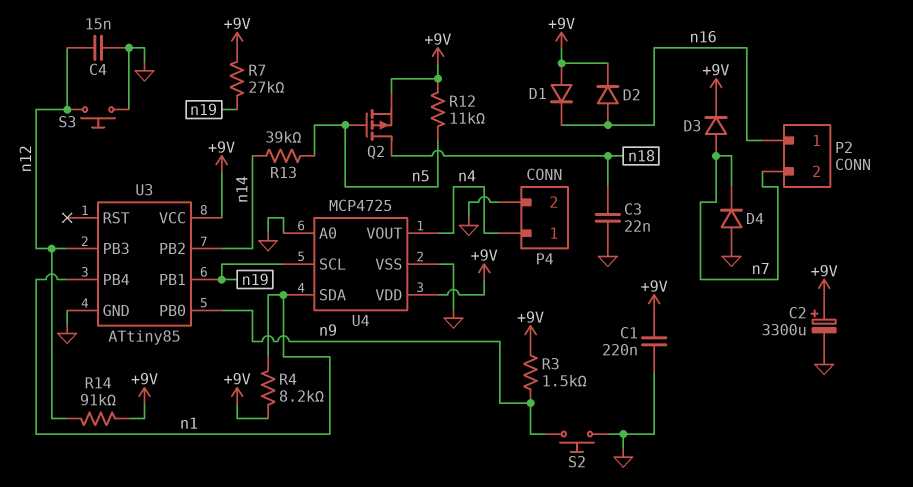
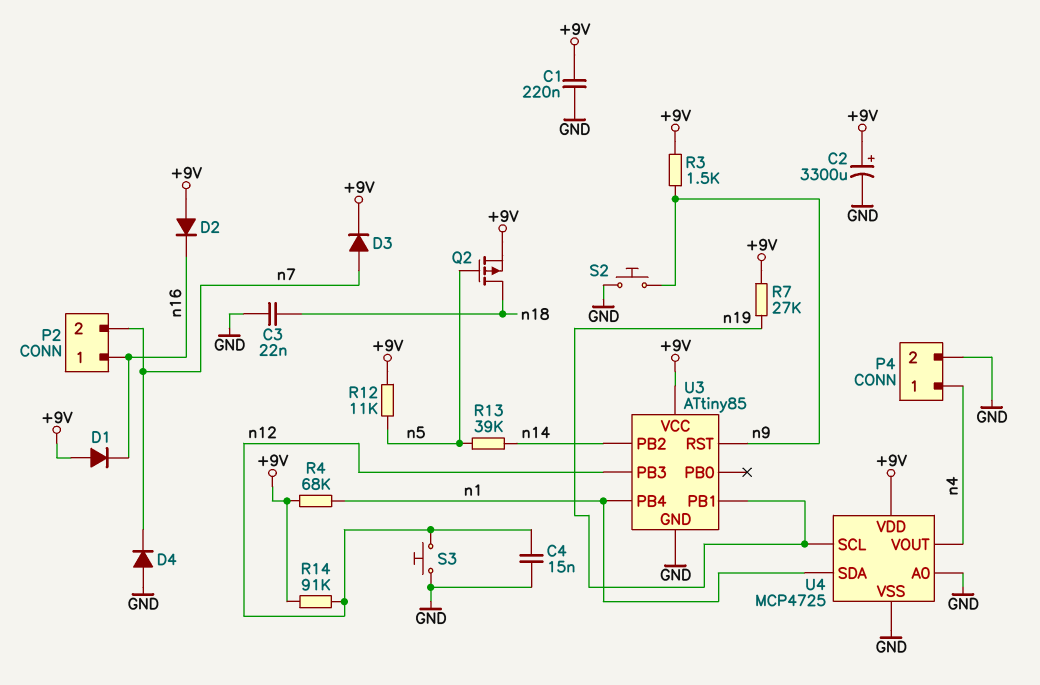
D2: diode (A n16, K +9V) -> diode (A +9V, K n16)
R4: 8.2k (+9V, n1) -> 68k (+9V, n1)
U3 pin PB0: n9 -> none
U3 pin RST: none -> n9

